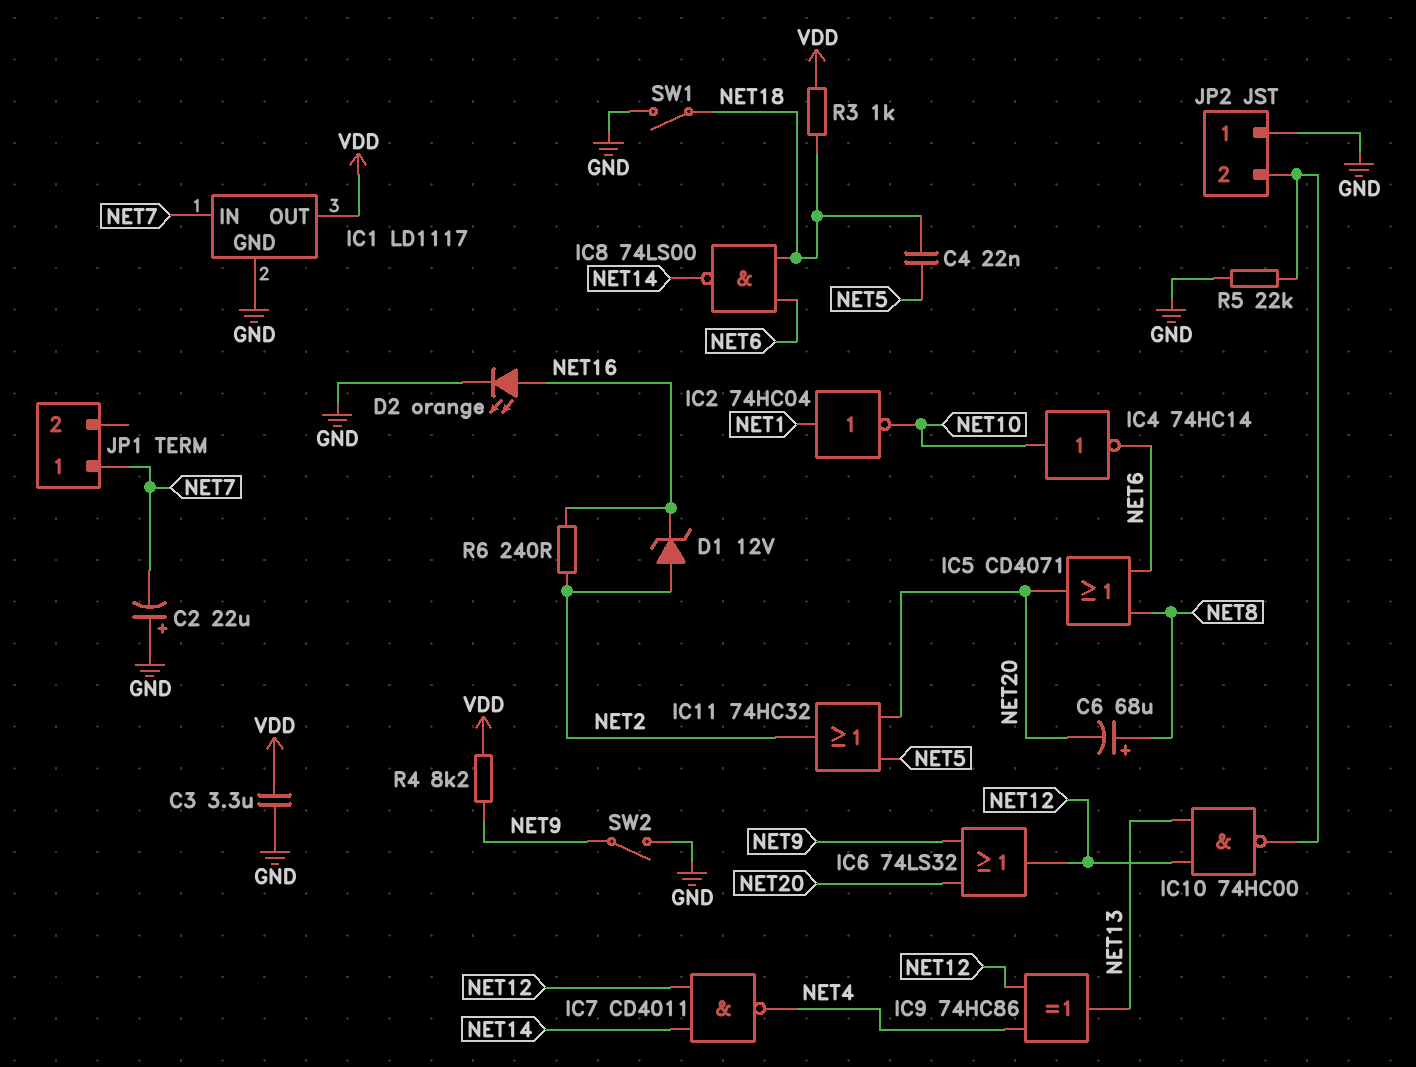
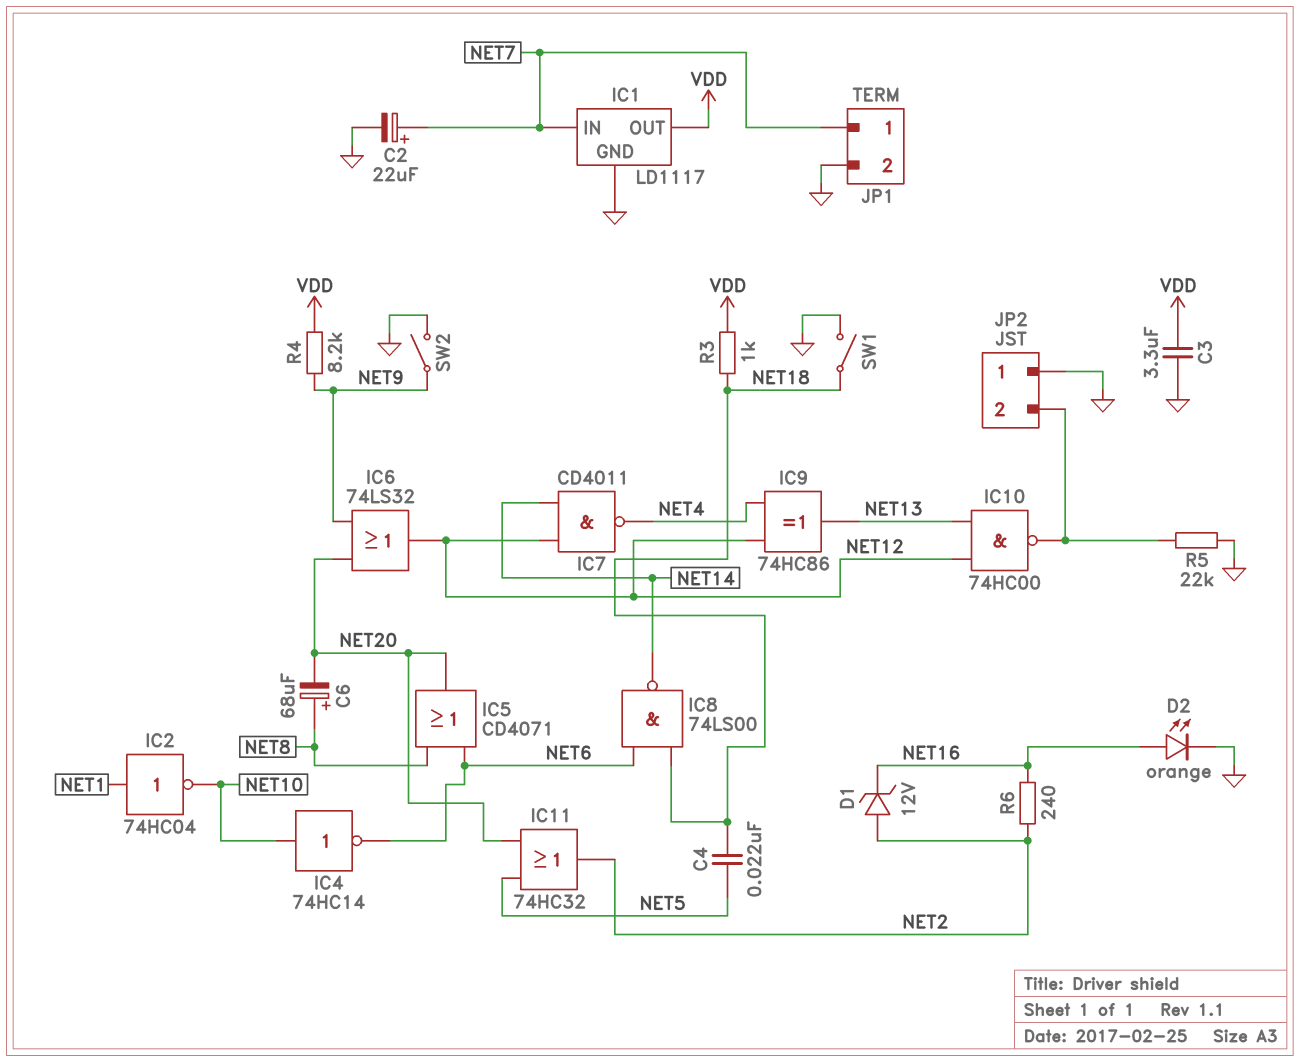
C2: 22uF (plus GND, minus NET7) -> 22uF (plus NET7, minus GND)
JP1 pin 2: none -> GND

